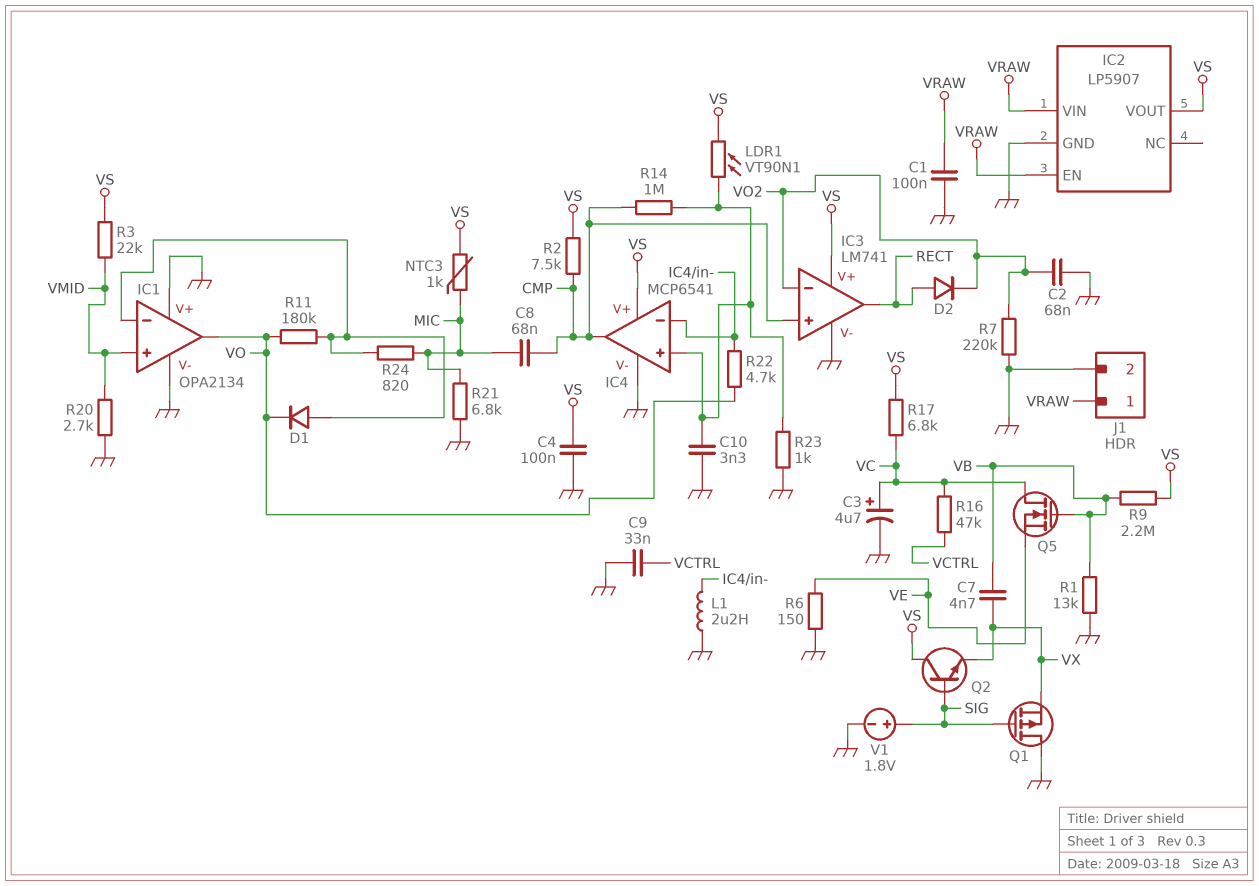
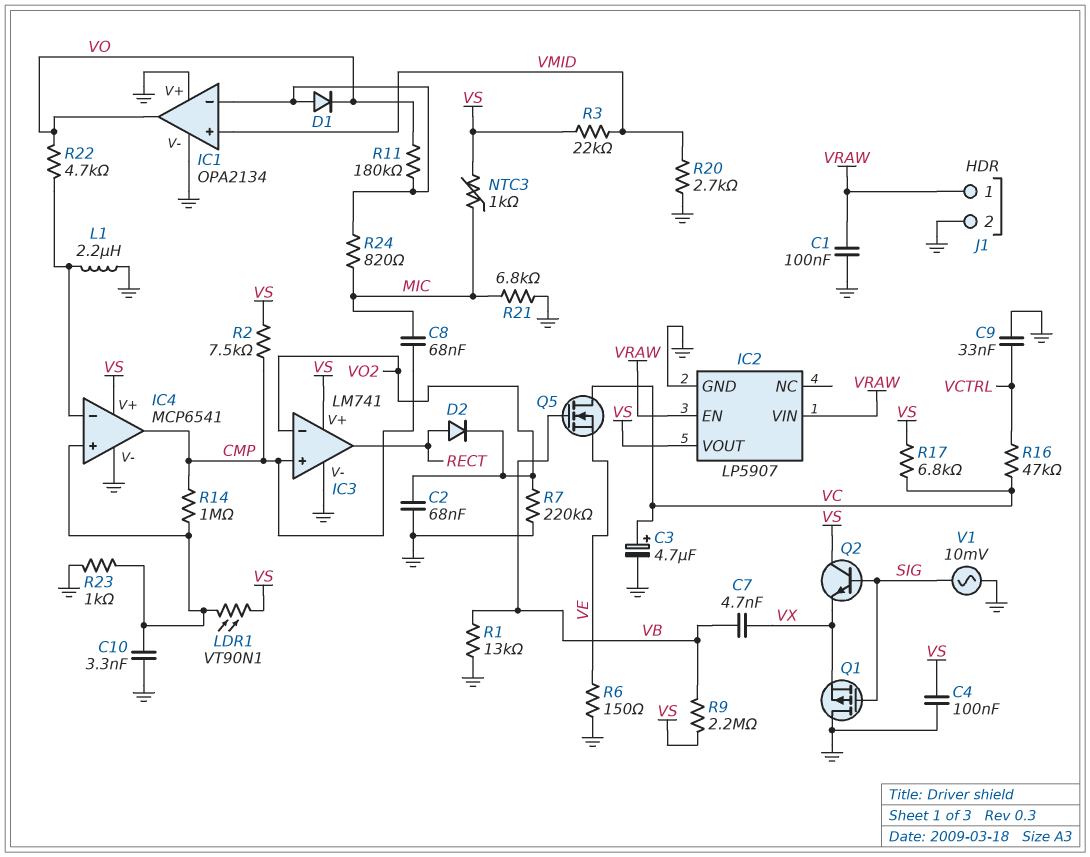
V1: 1.8V (plus SIG, minus GND) -> AC 10mV (GND, SIG)

